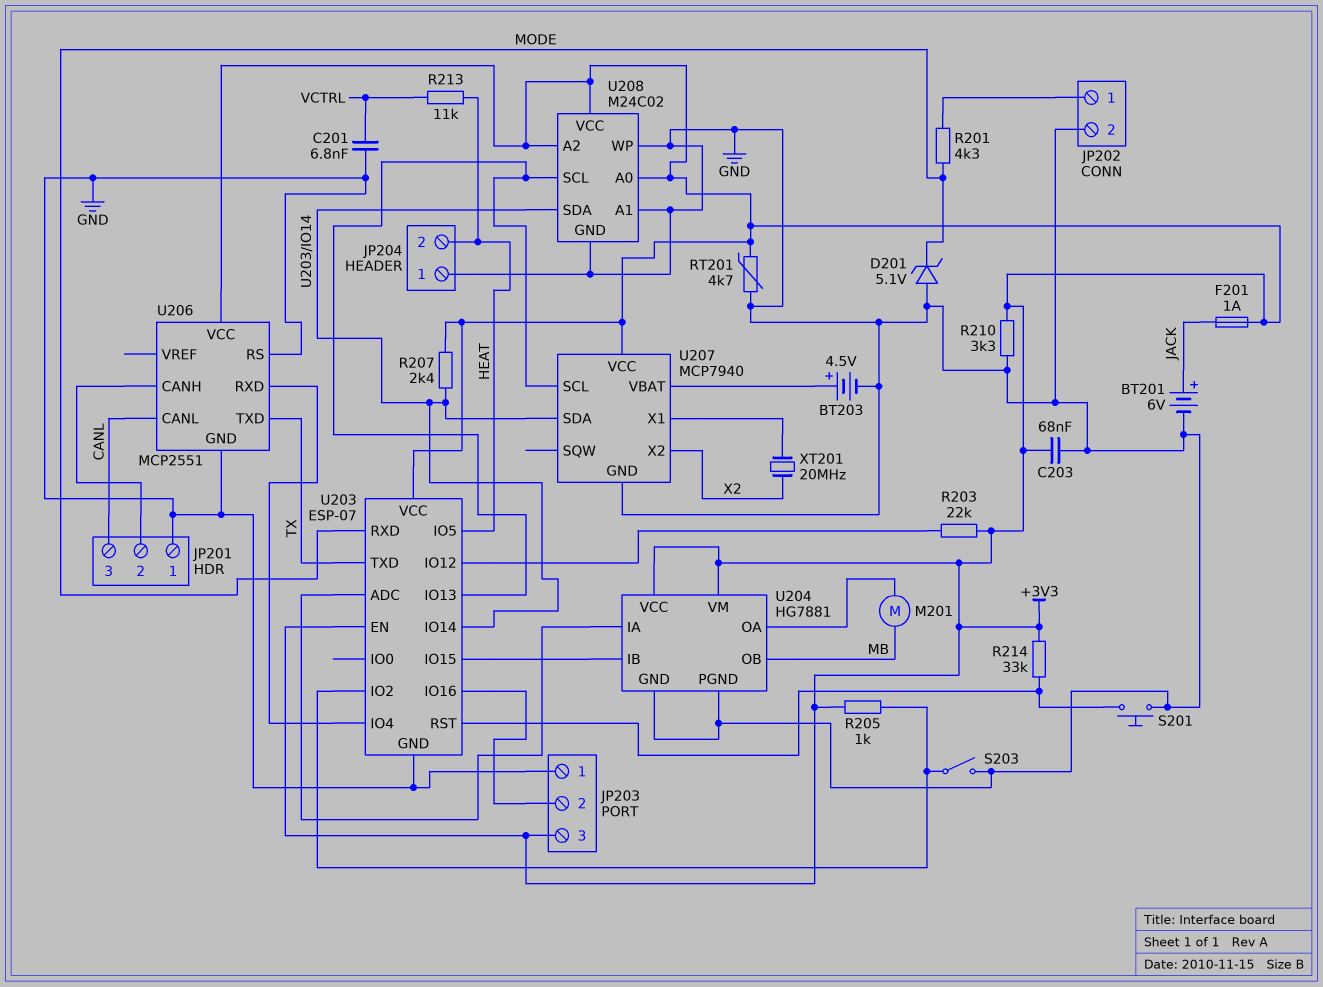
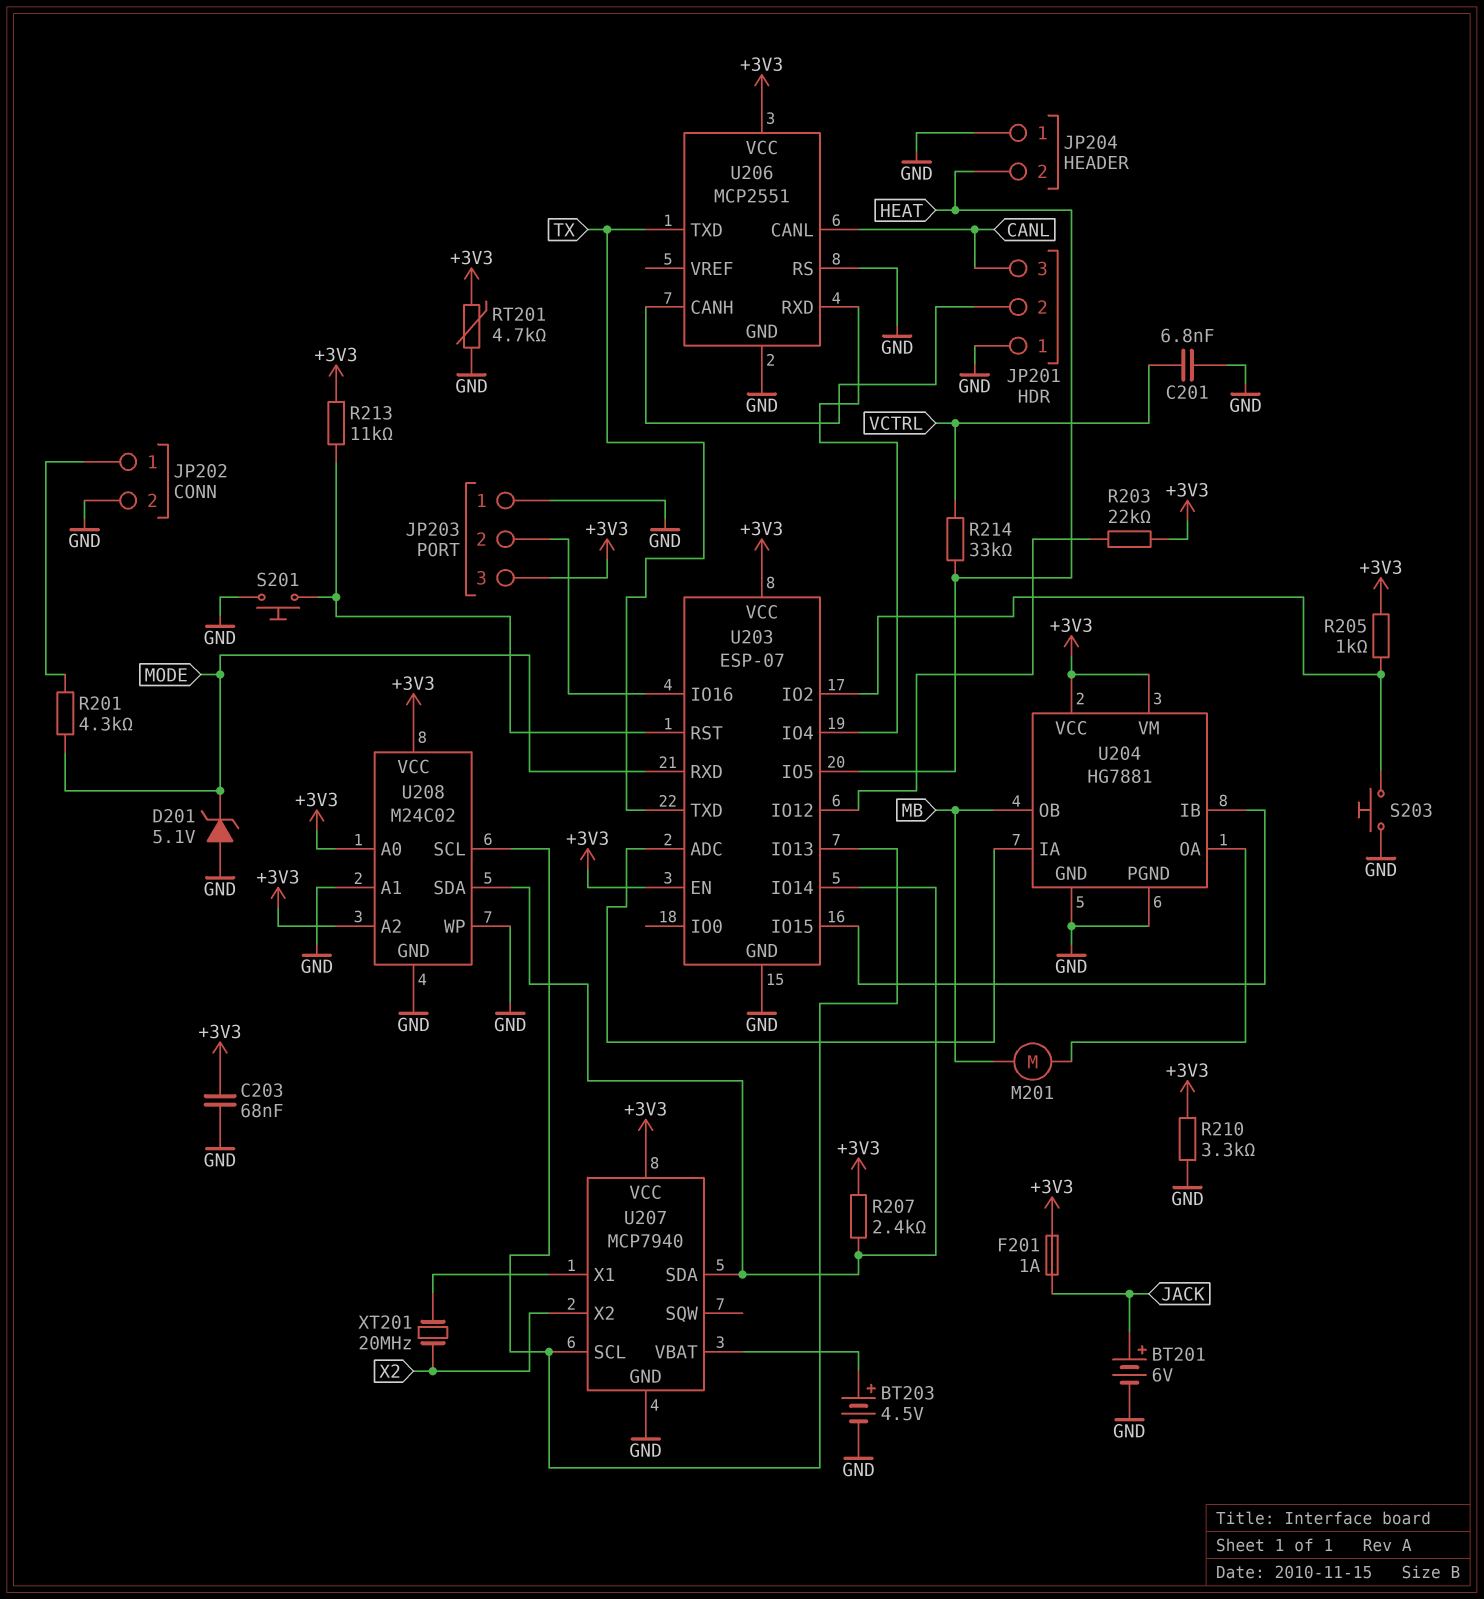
R213: 11k (HEAT, VCTRL) -> 11k (+3V3, U203/RST)
R214: 33k (+3V3, U203/RST) -> 33k (HEAT, VCTRL)
S203: switch (GND, U203/IO2) -> button (GND, U203/IO2)

